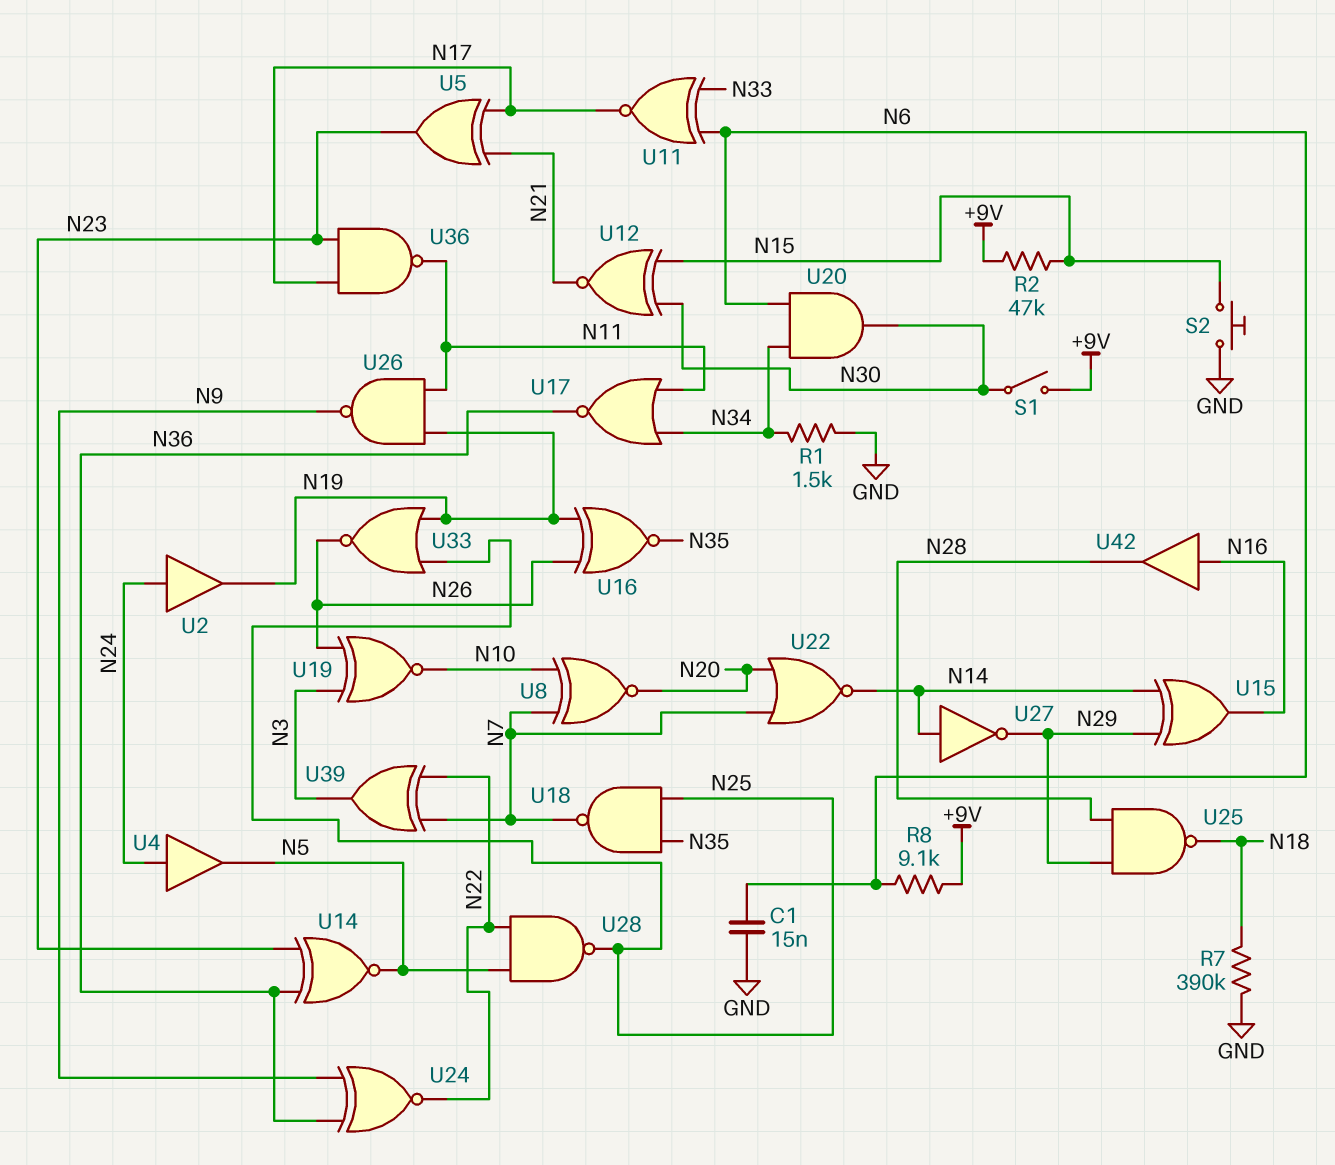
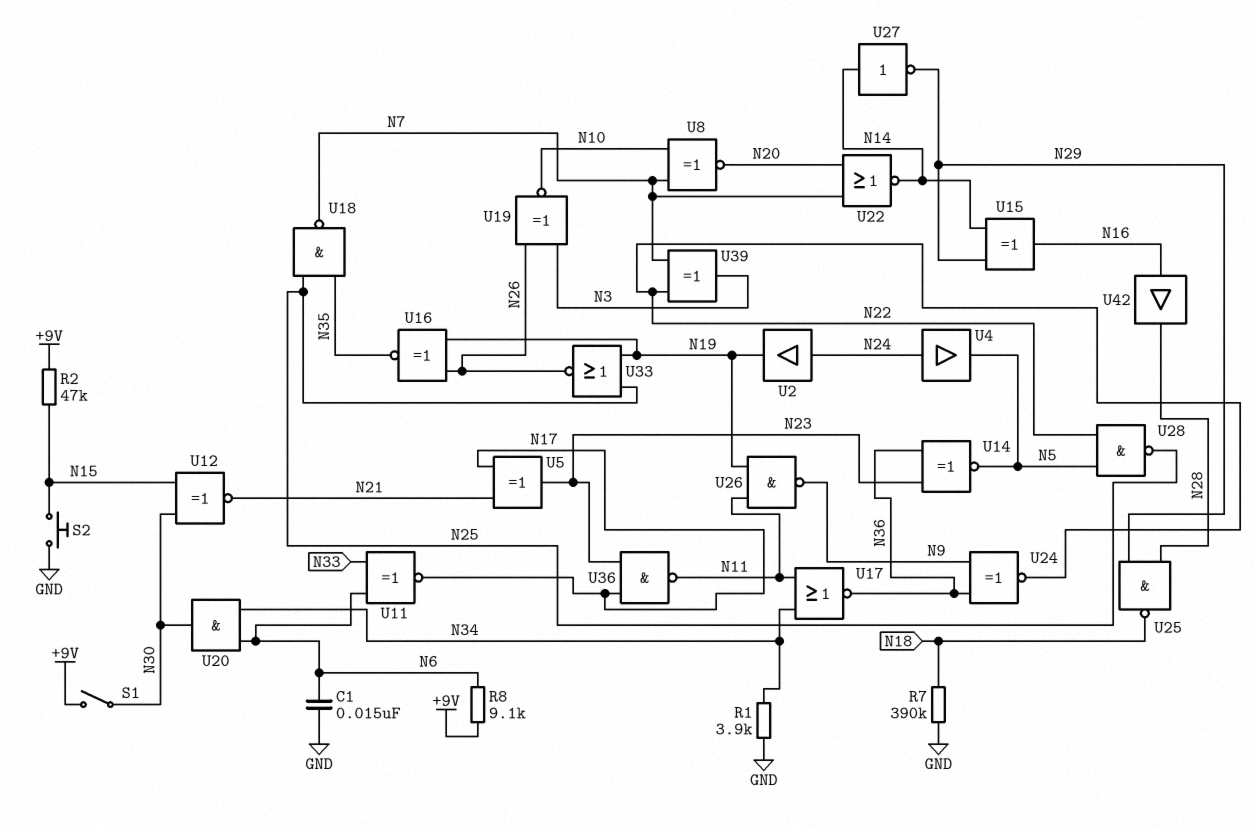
R1: 1.5k (GND, N34) -> 3.9k (GND, N34)

